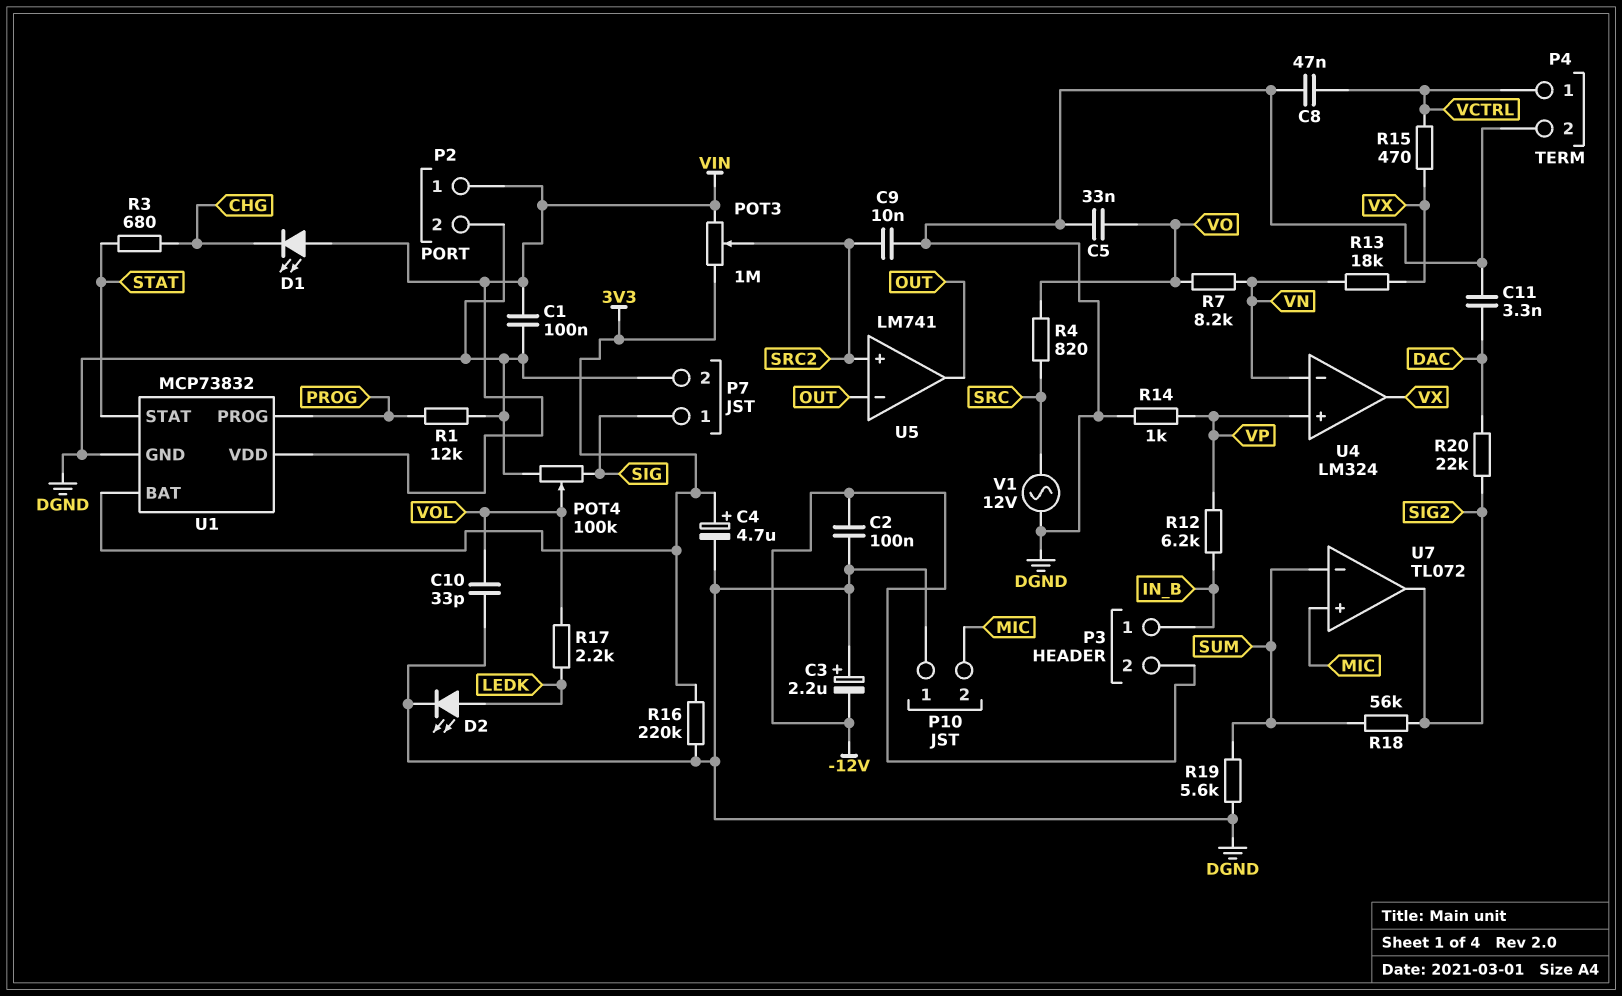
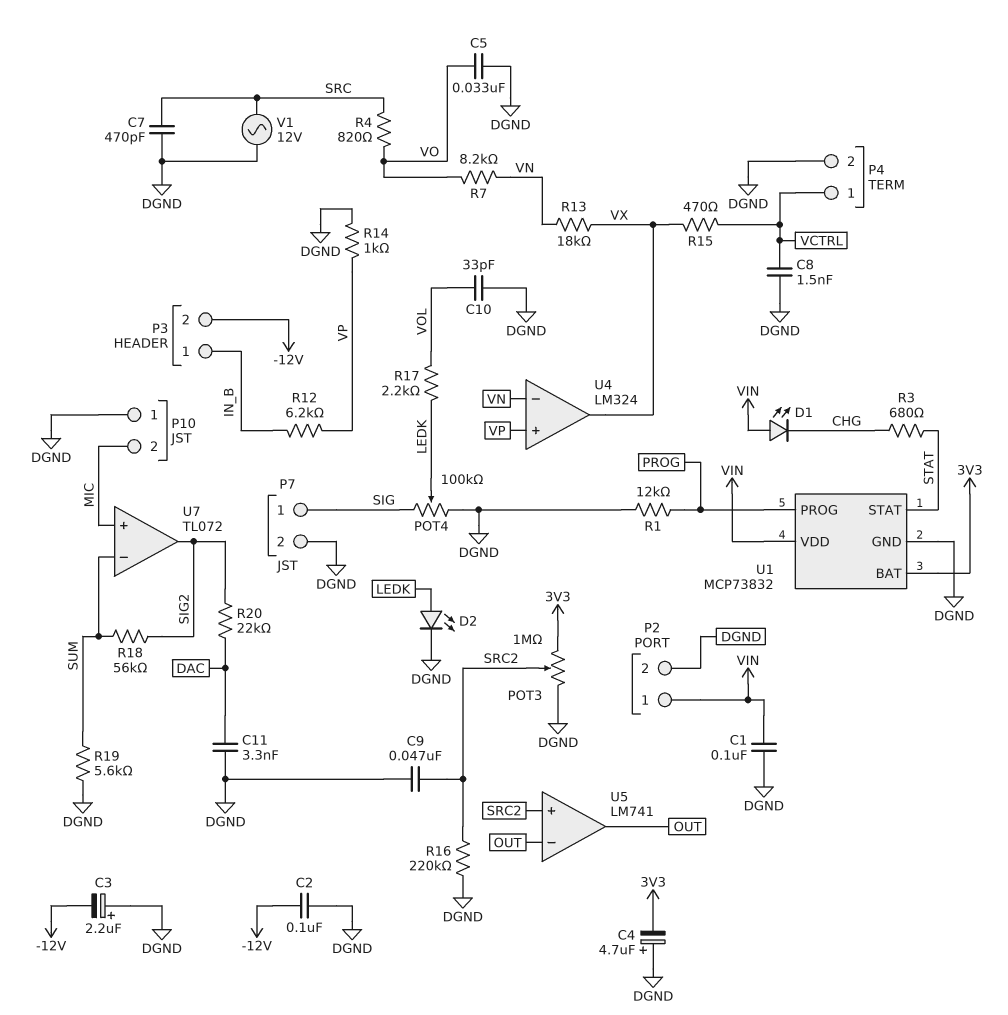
C4: 4.7uF (plus 3V3, minus DGND) -> 4.7uF (plus DGND, minus 3V3)
C7: none -> 470pF (DGND, SRC)
C8: 47nF (DGND, VCTRL) -> 1.5nF (DGND, VCTRL)
C9: 10nF (DGND, SRC2) -> 47nF (DGND, SRC2)
POT3: 1M (3V3, VIN, wiper SRC2) -> 1M (3V3, DGND, wiper SRC2)
POT4: 100k (DGND, SIG, wiper VOL) -> 100k (DGND, SIG, wiper LEDK)
R16: 220k (3V3, DGND) -> 220k (DGND, SRC2)

